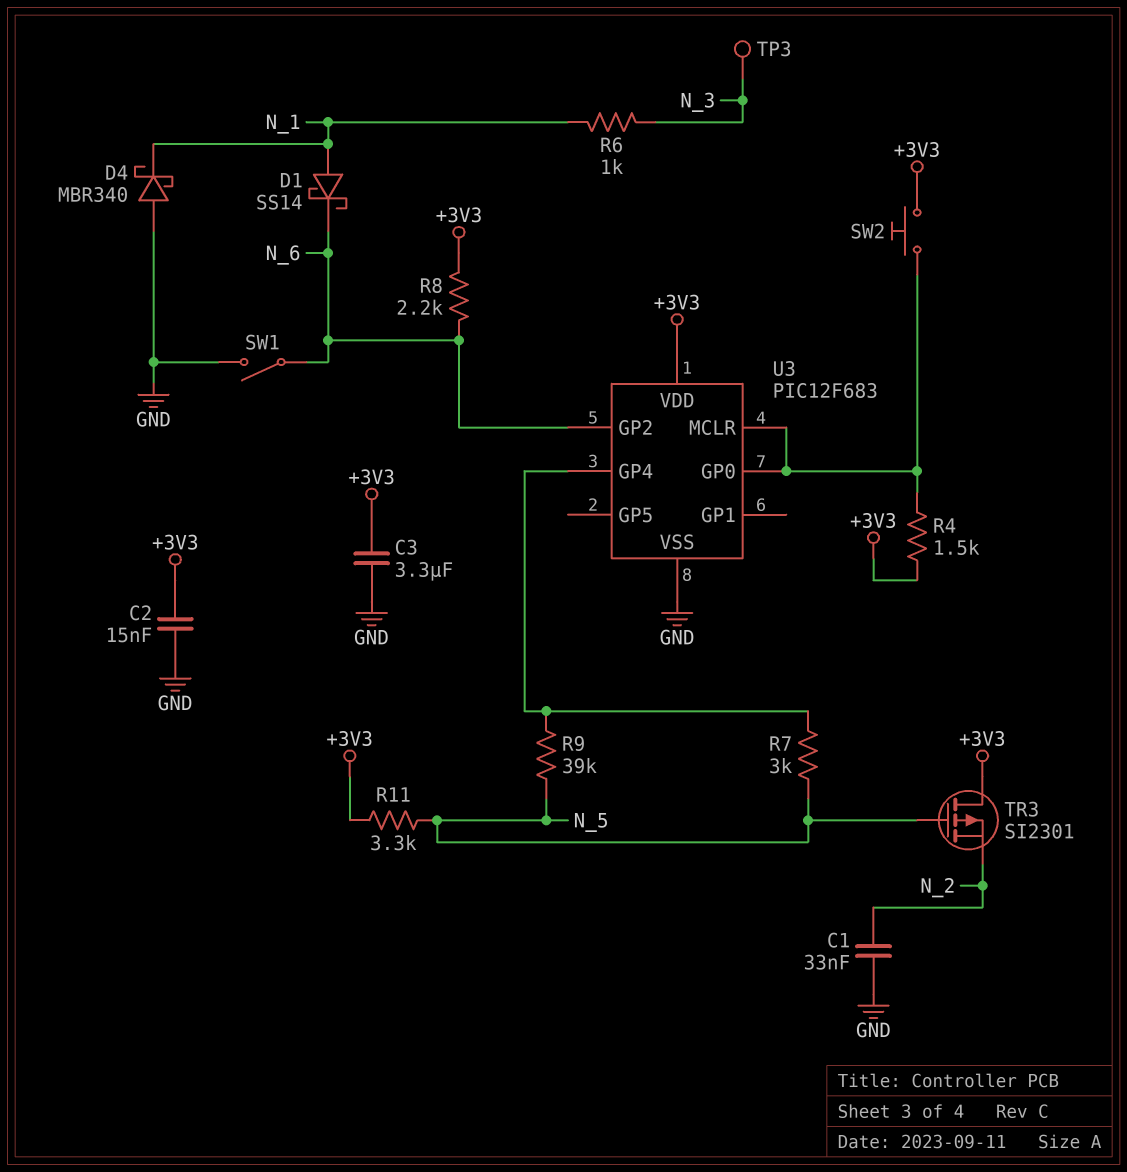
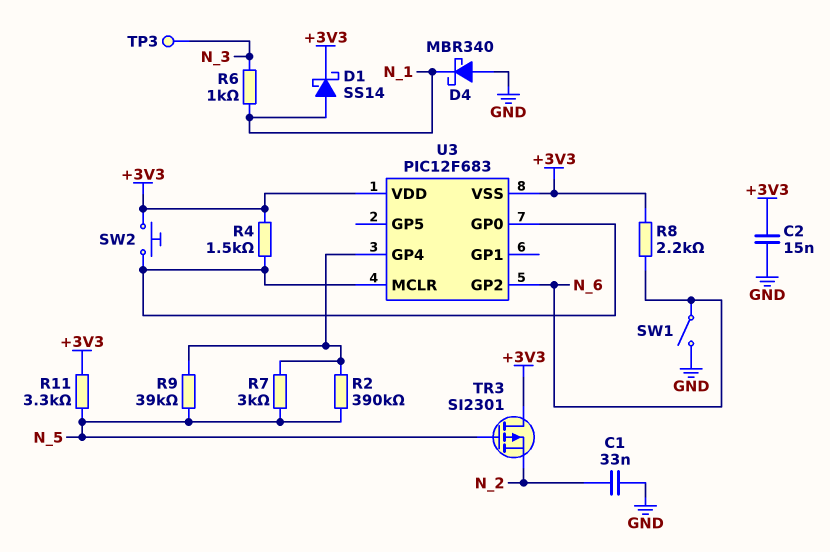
C3: 3.3uF (+3V3, GND) -> none
D1: schottky SS14 (A N_1, K N_6) -> schottky SS14 (A N_1, K +3V3)
R2: none -> 390k (N_5, U3/GP4)
U3 pin VSS: GND -> +3V3

